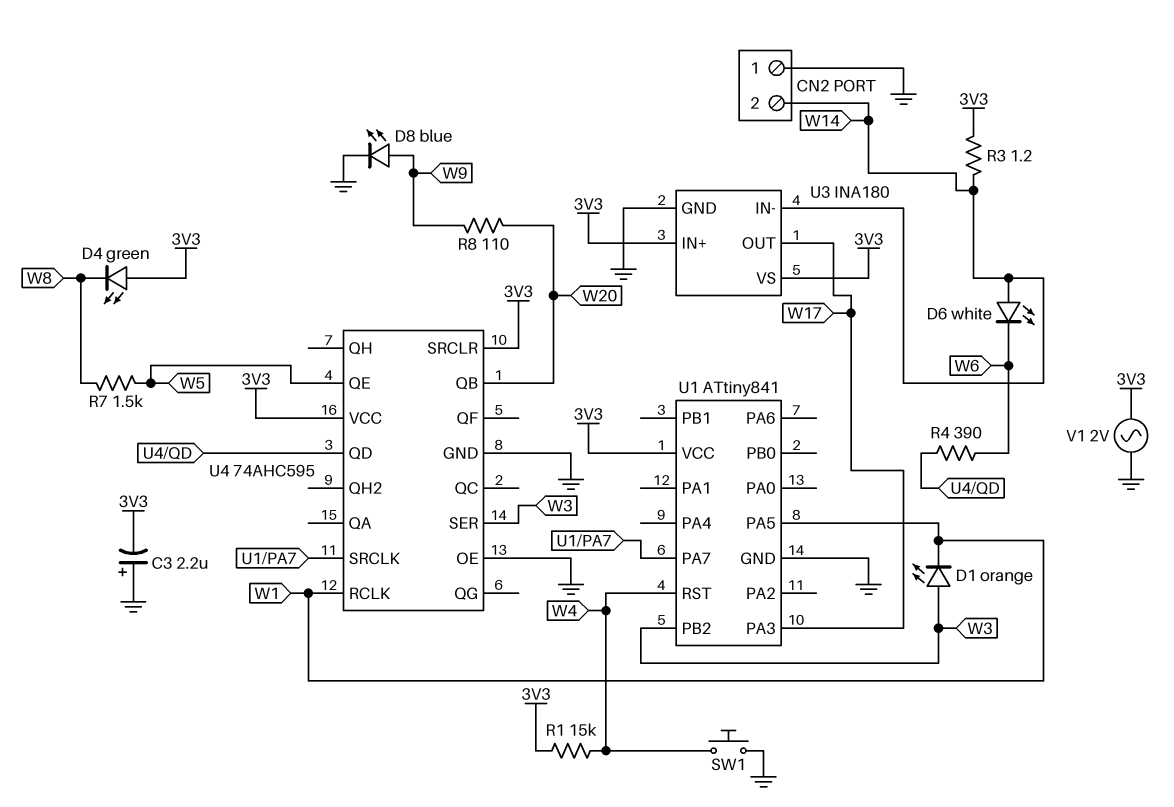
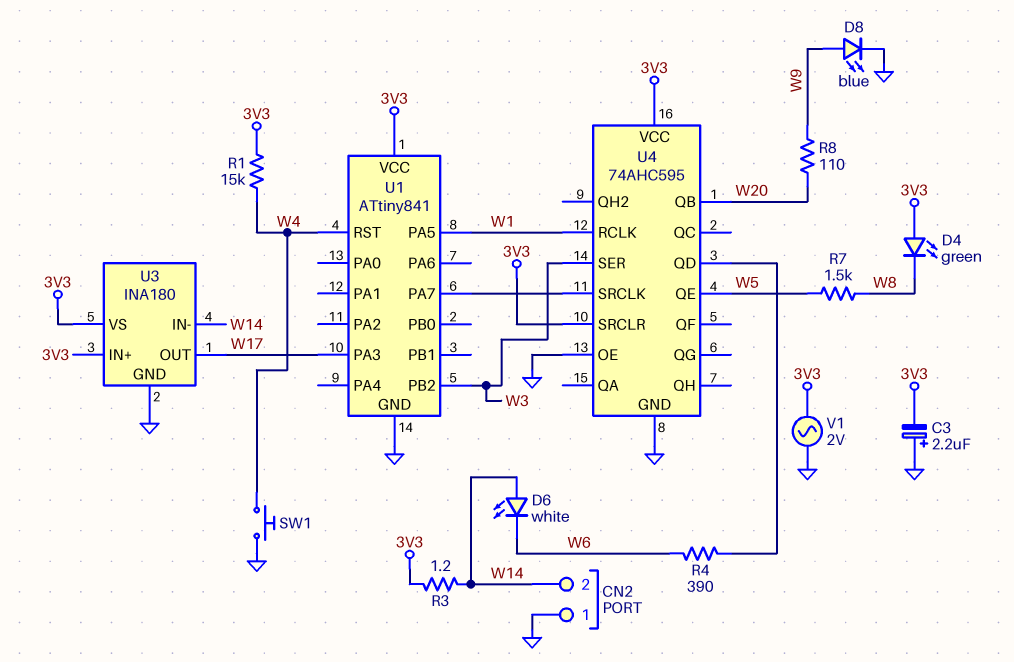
D1: LED orange (A W3, K W1) -> none

